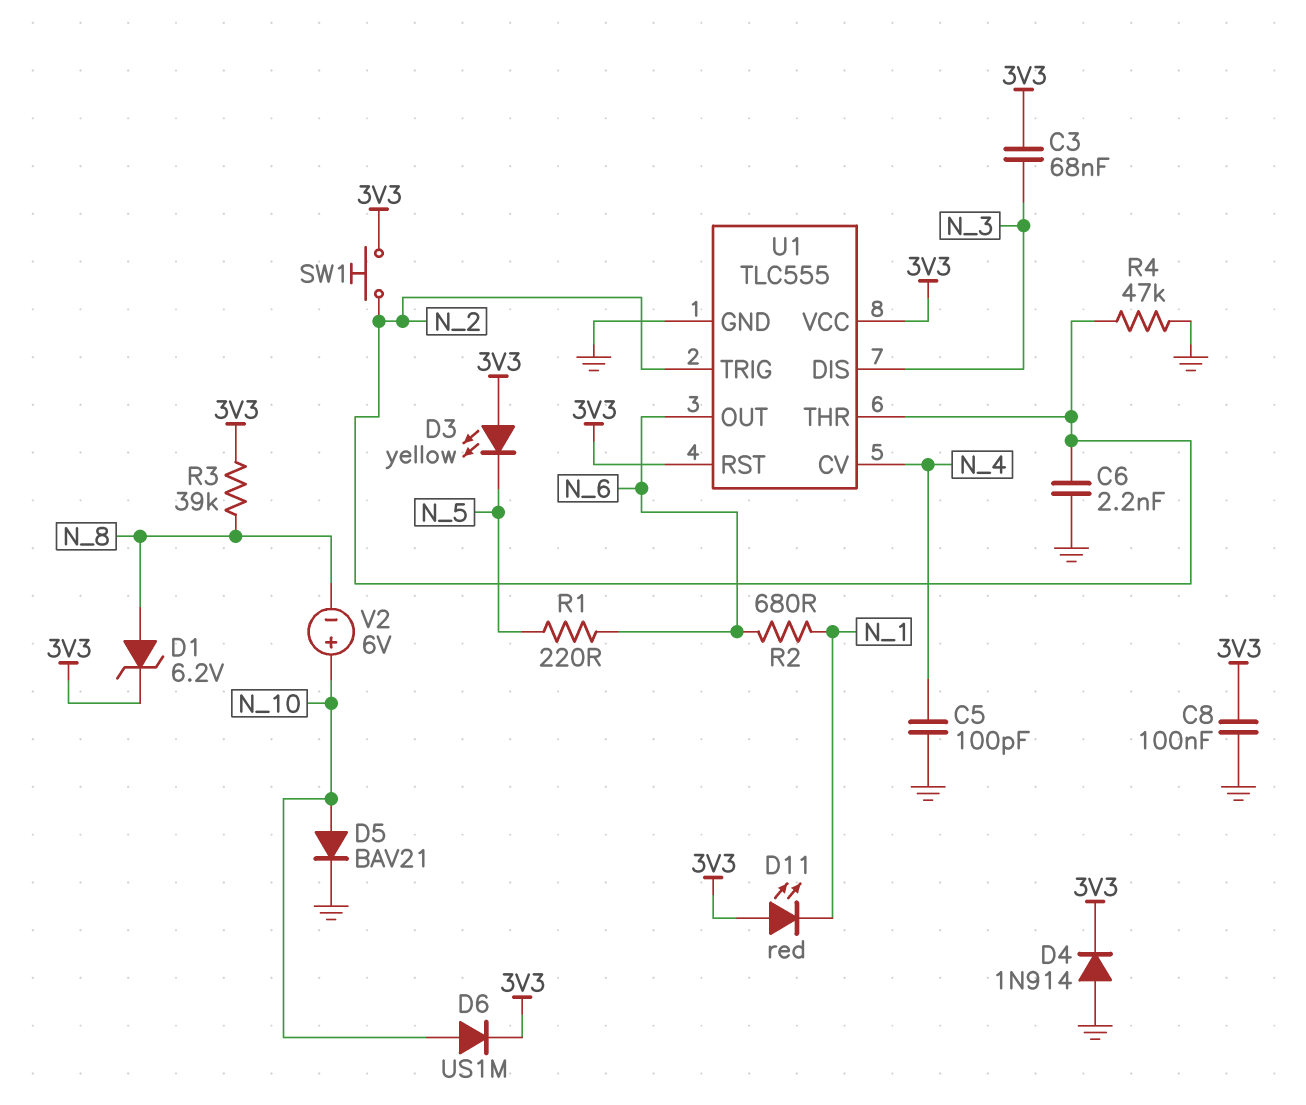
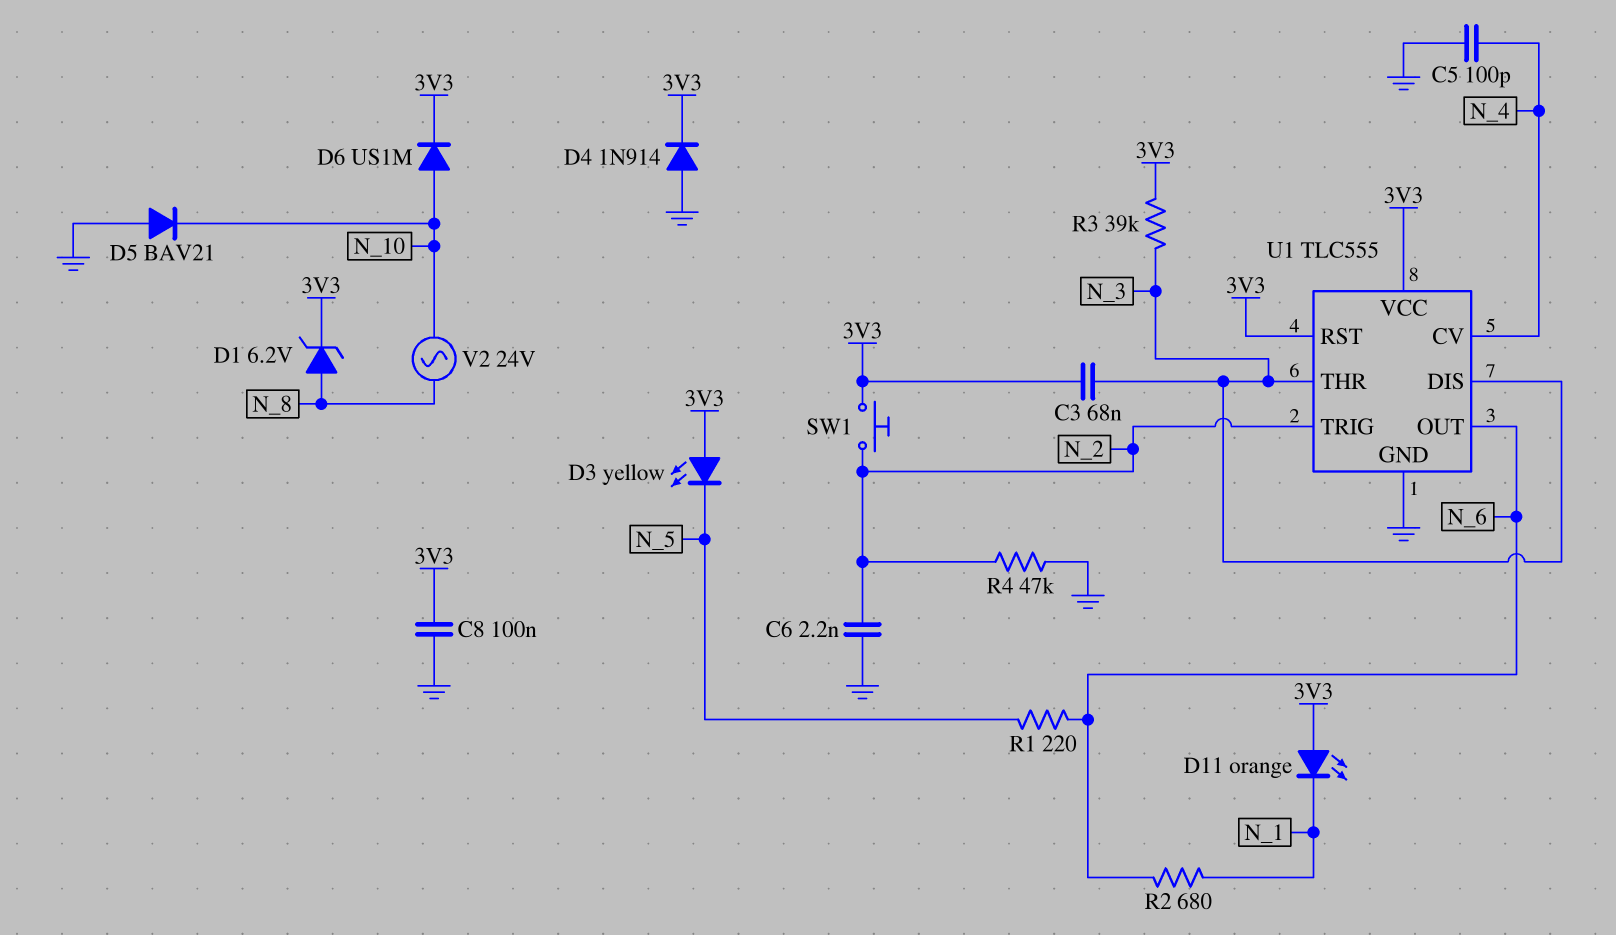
D5: diode BAV21 (A N_10, K GND) -> diode BAV21 (A GND, K N_10)
D11: LED red (A 3V3, K N_1) -> LED orange (A 3V3, K N_1)
R3: 39k (3V3, N_8) -> 39k (3V3, N_3)
U1 pin THR: N_2 -> N_3
V2: 6V (plus N_10, minus N_8) -> AC 24V (N_8, N_10)

